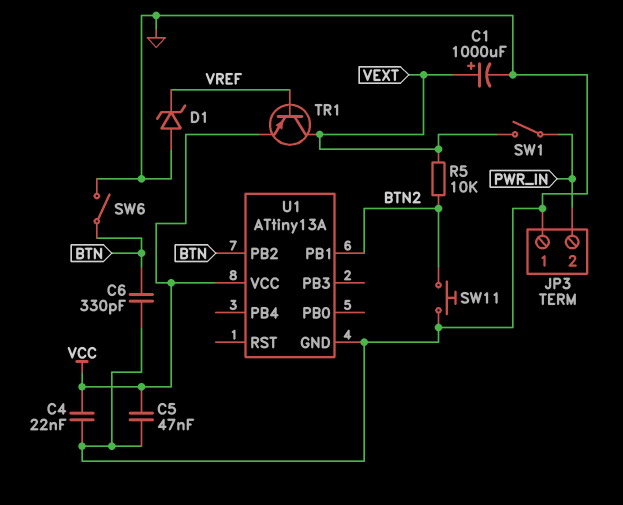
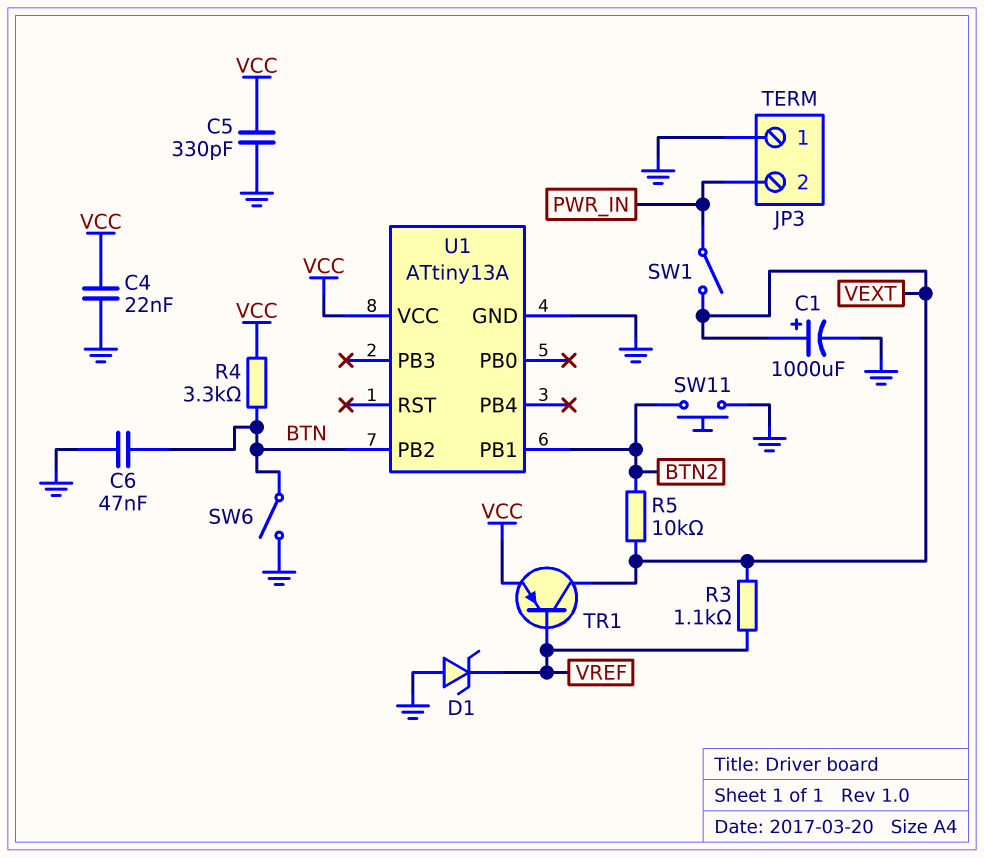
C5: 47nF (GND, VCC) -> 330pF (GND, VCC)
C6: 330pF (BTN, GND) -> 47nF (BTN, GND)
R3: none -> 1.1k (VEXT, VREF)
R4: none -> 3.3k (BTN, VCC)

